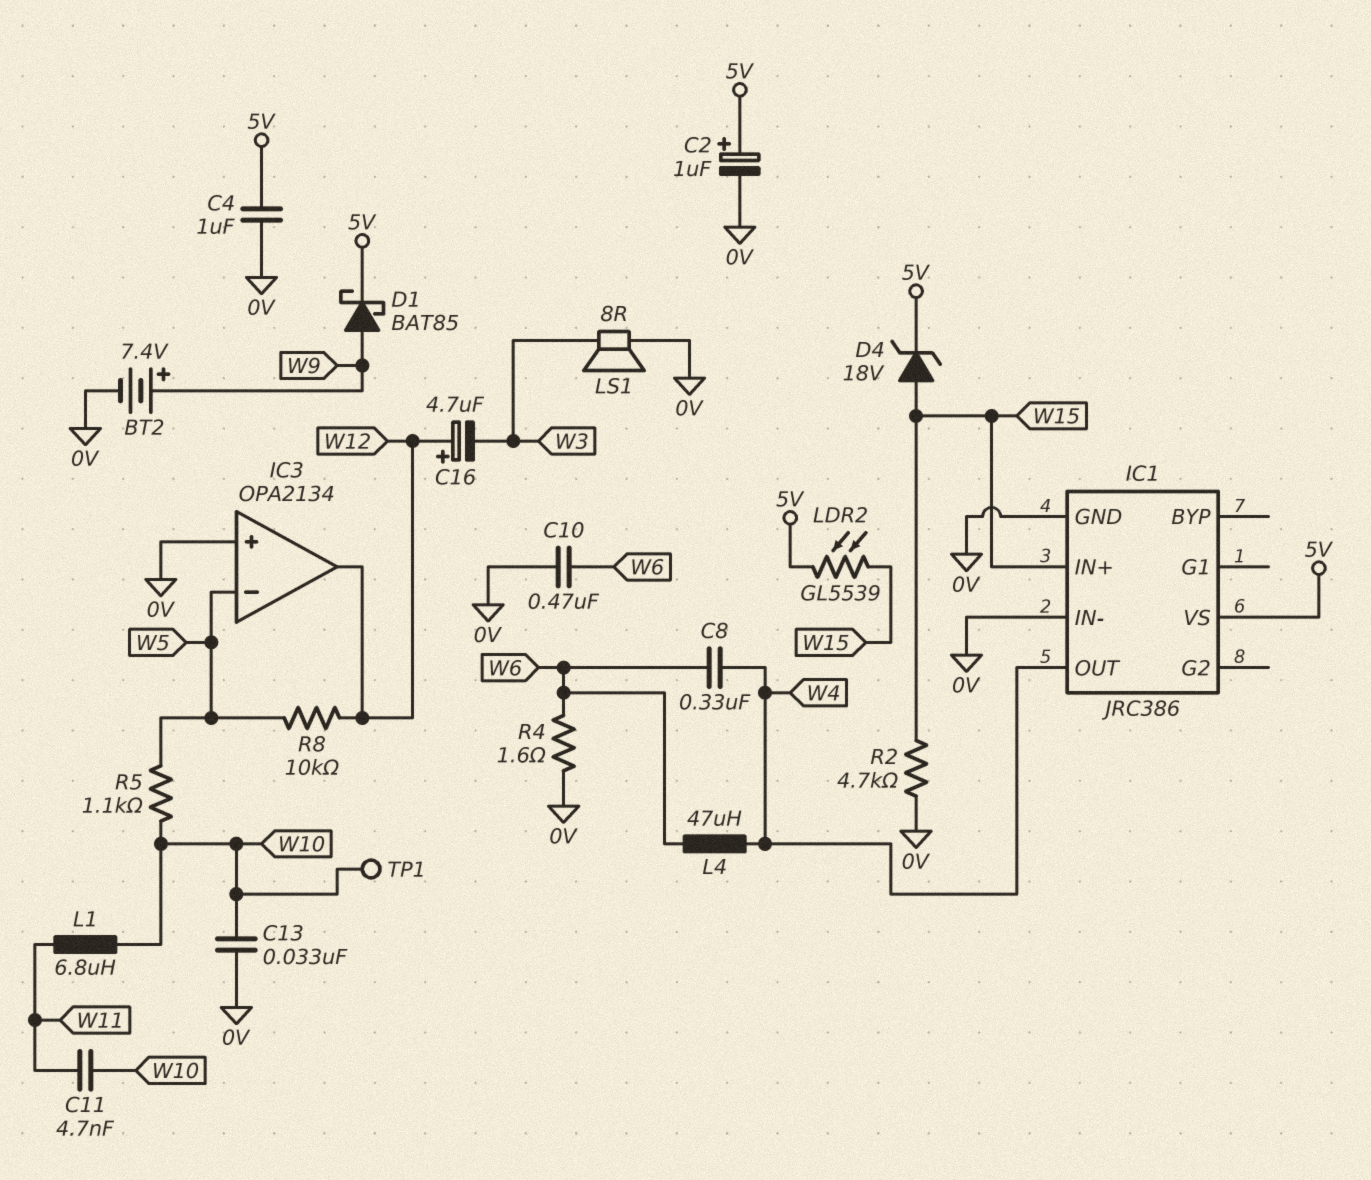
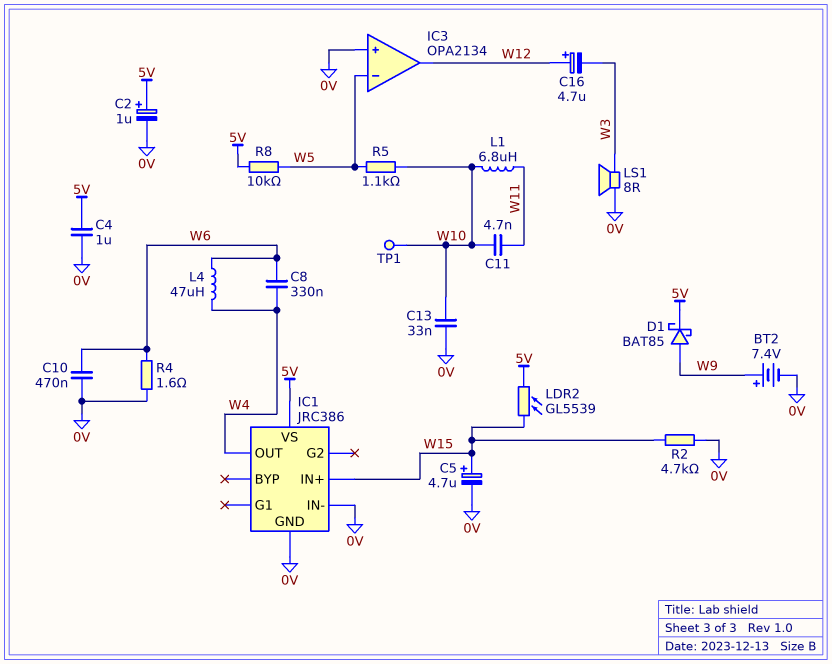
C5: none -> 4.7uF (plus W15, minus 0V)
D4: zener 18V (A W15, K 5V) -> none
R8: 10k (W5, W12) -> 10k (5V, W5)

